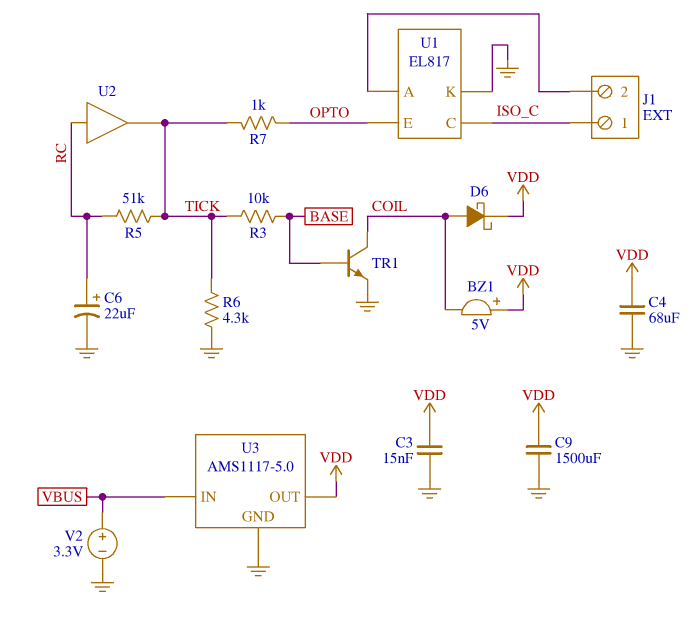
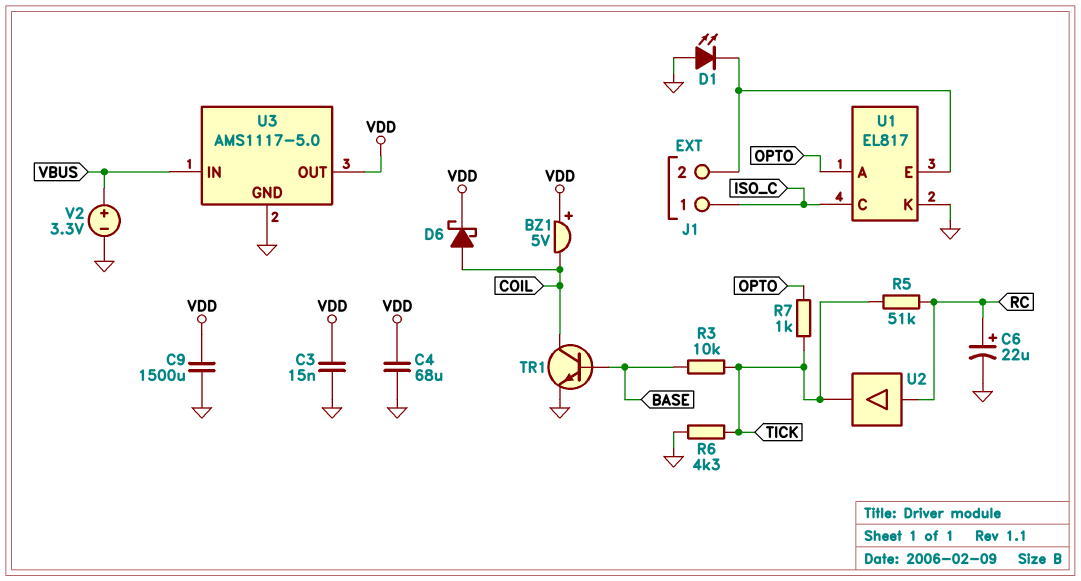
D1: none -> LED (A GND, K J1/2)
U1 pin A: J1/2 -> OPTO
U1 pin E: OPTO -> J1/2

